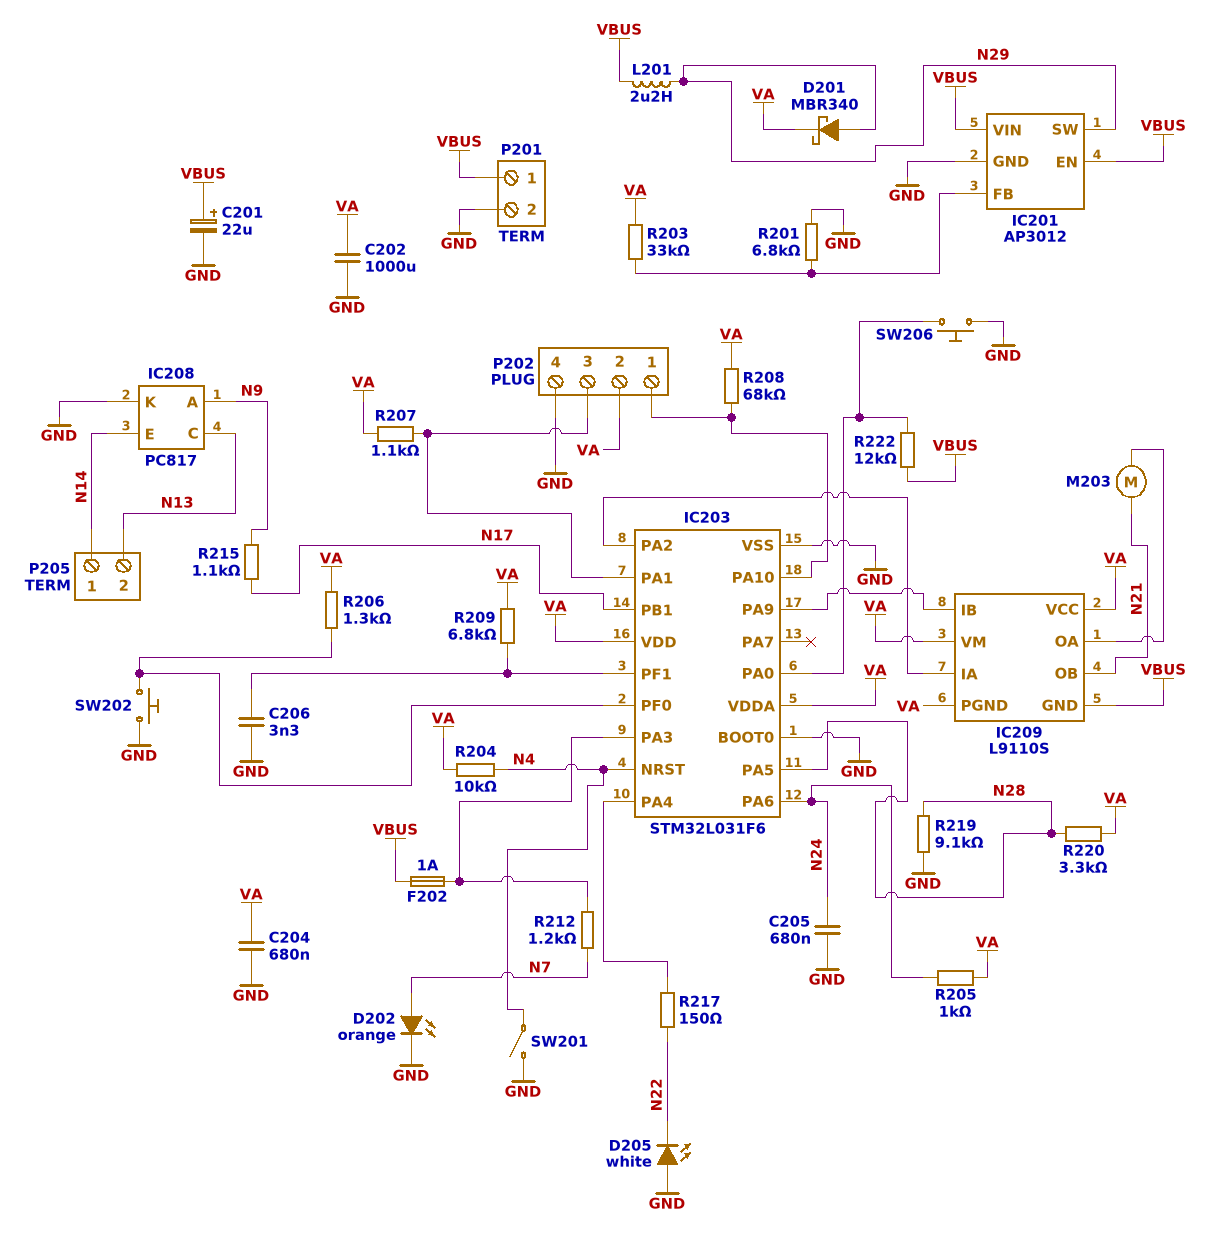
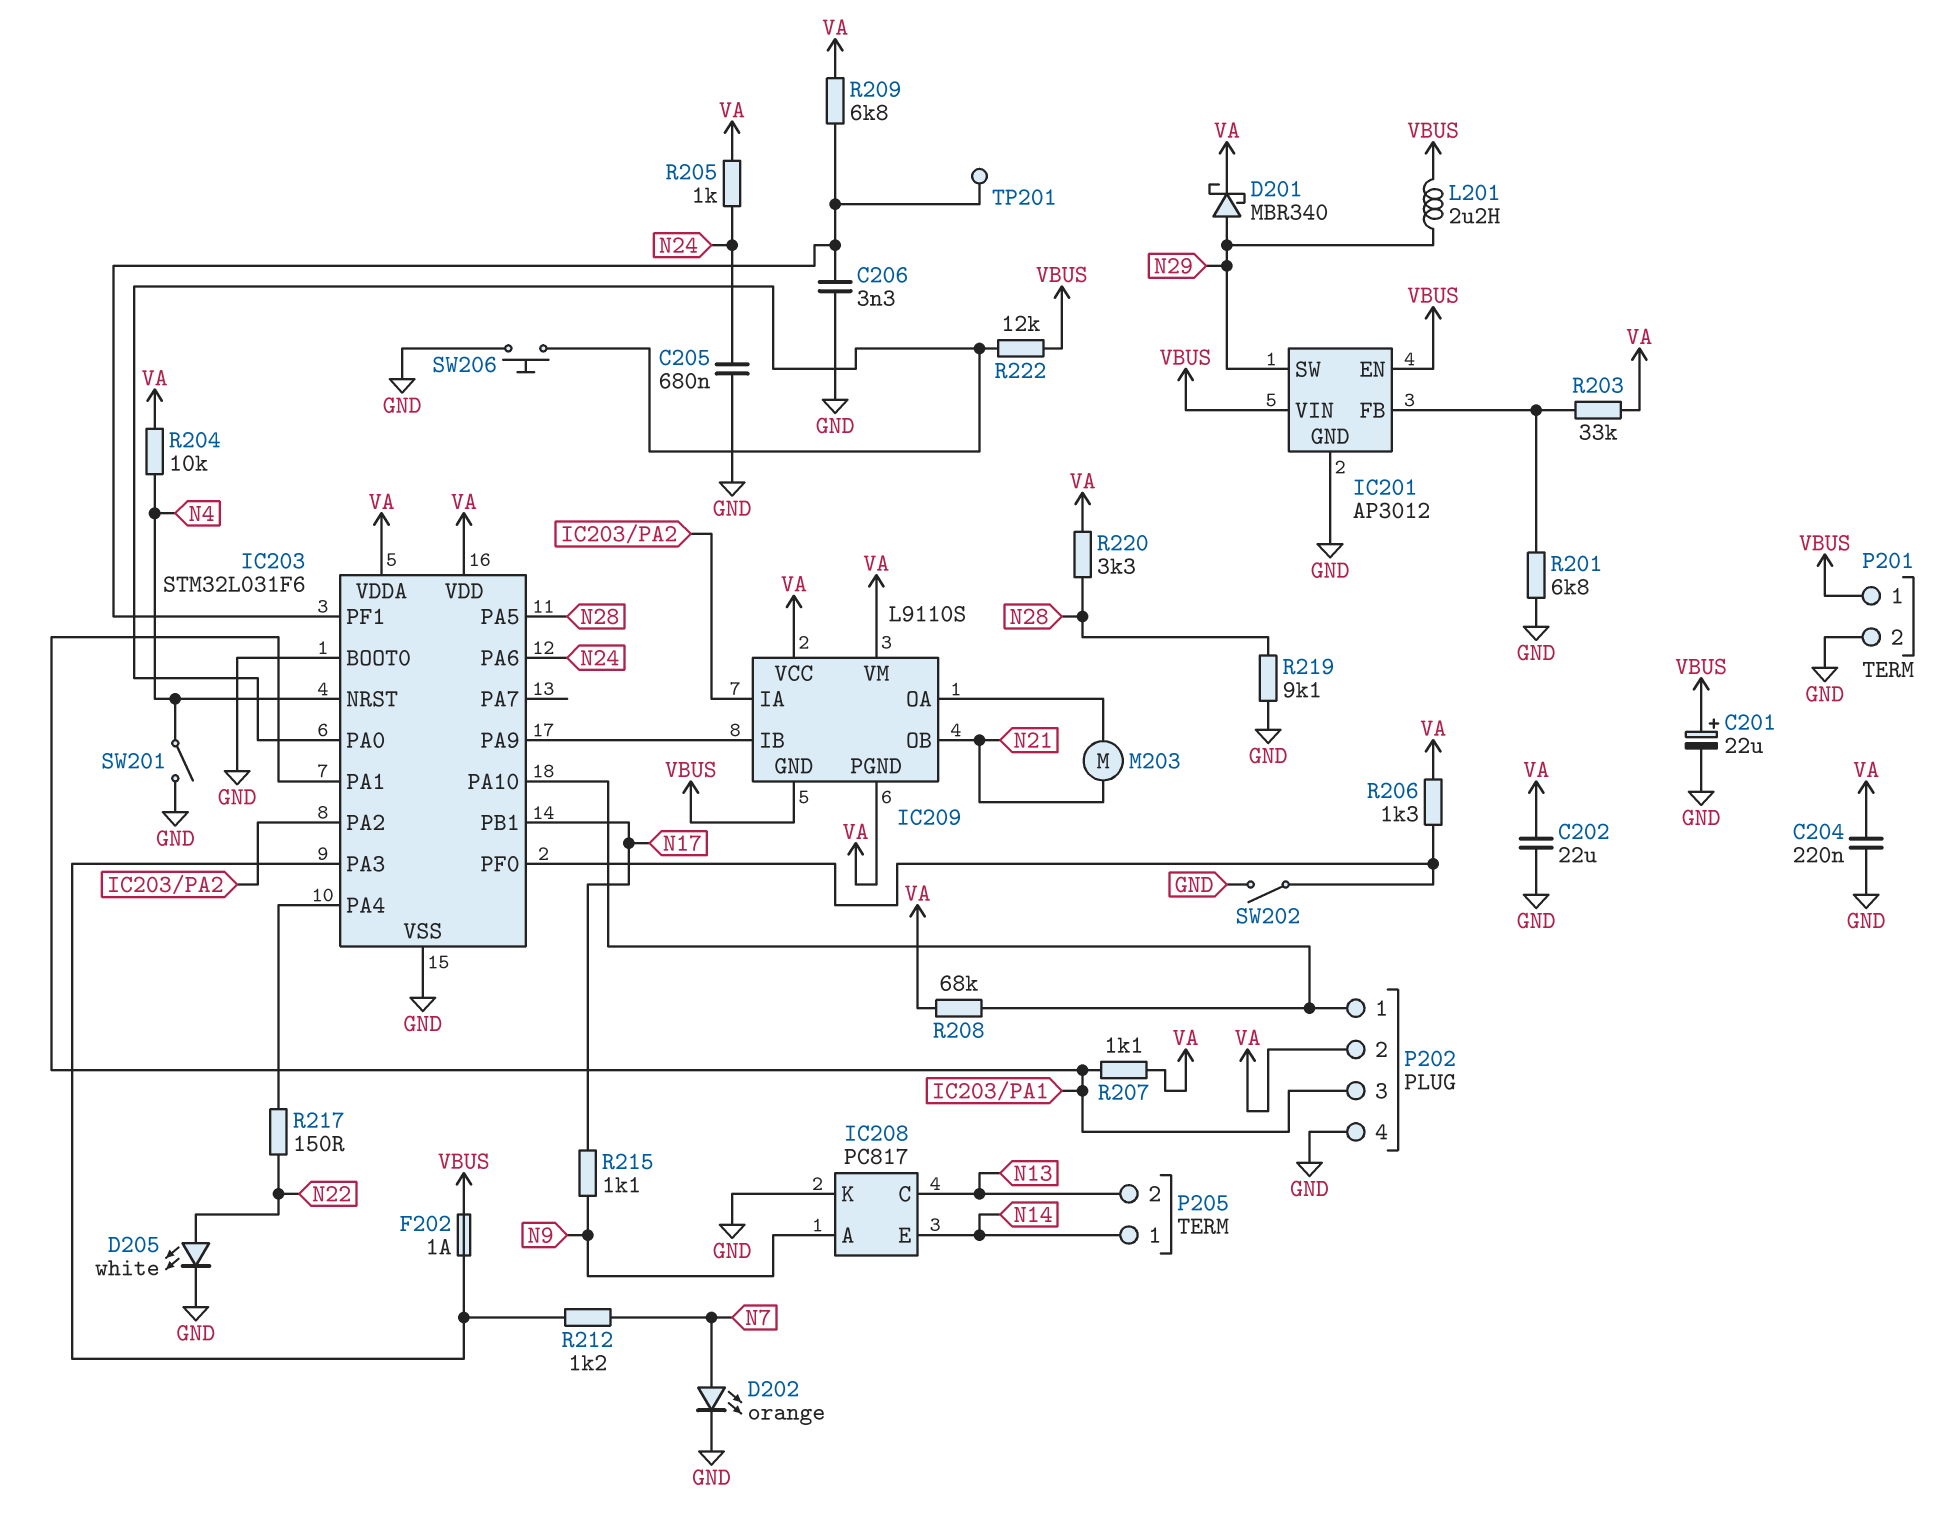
C202: 1000uF (GND, VA) -> 22uF (GND, VA)
C204: 680nF (GND, VA) -> 220nF (GND, VA)
D205: LED white (A GND, K N22) -> LED white (A N22, K GND)
SW202: button (GND, IC203/PF0) -> switch (GND, IC203/PF0)
TP201: none -> test point (IC203/PF1)

